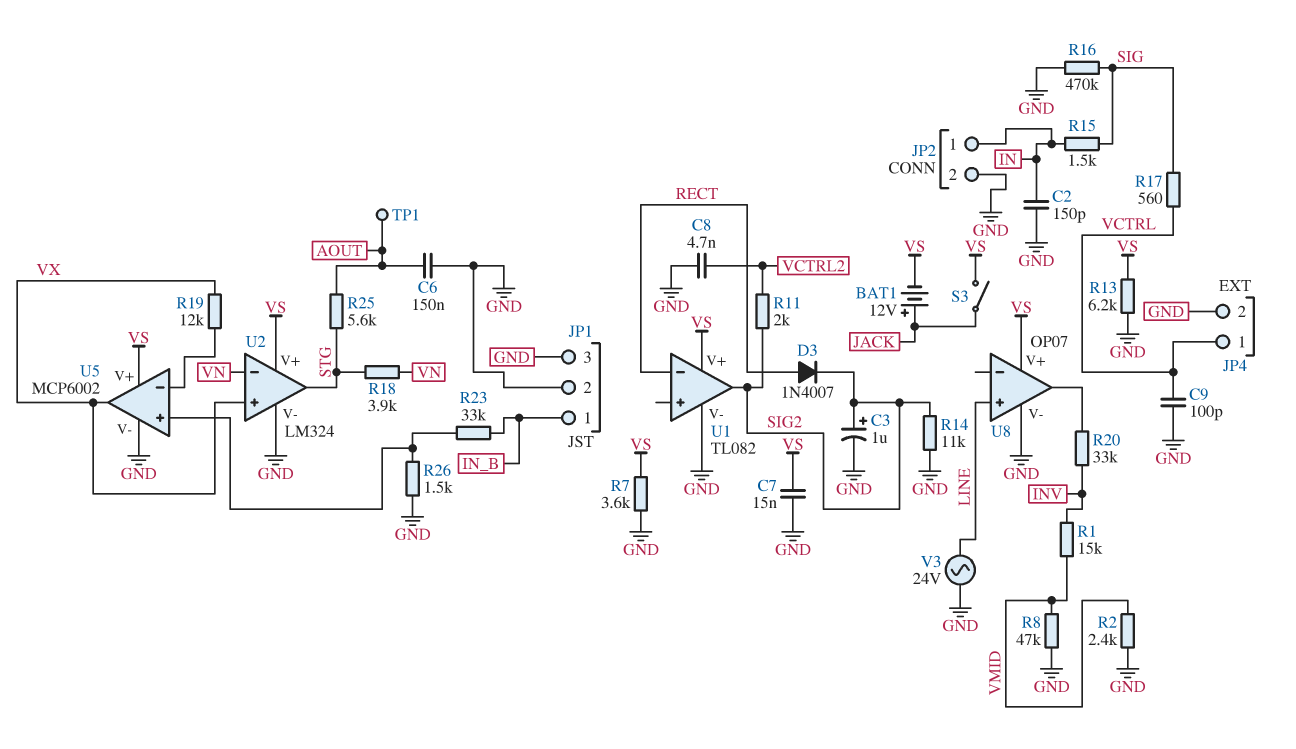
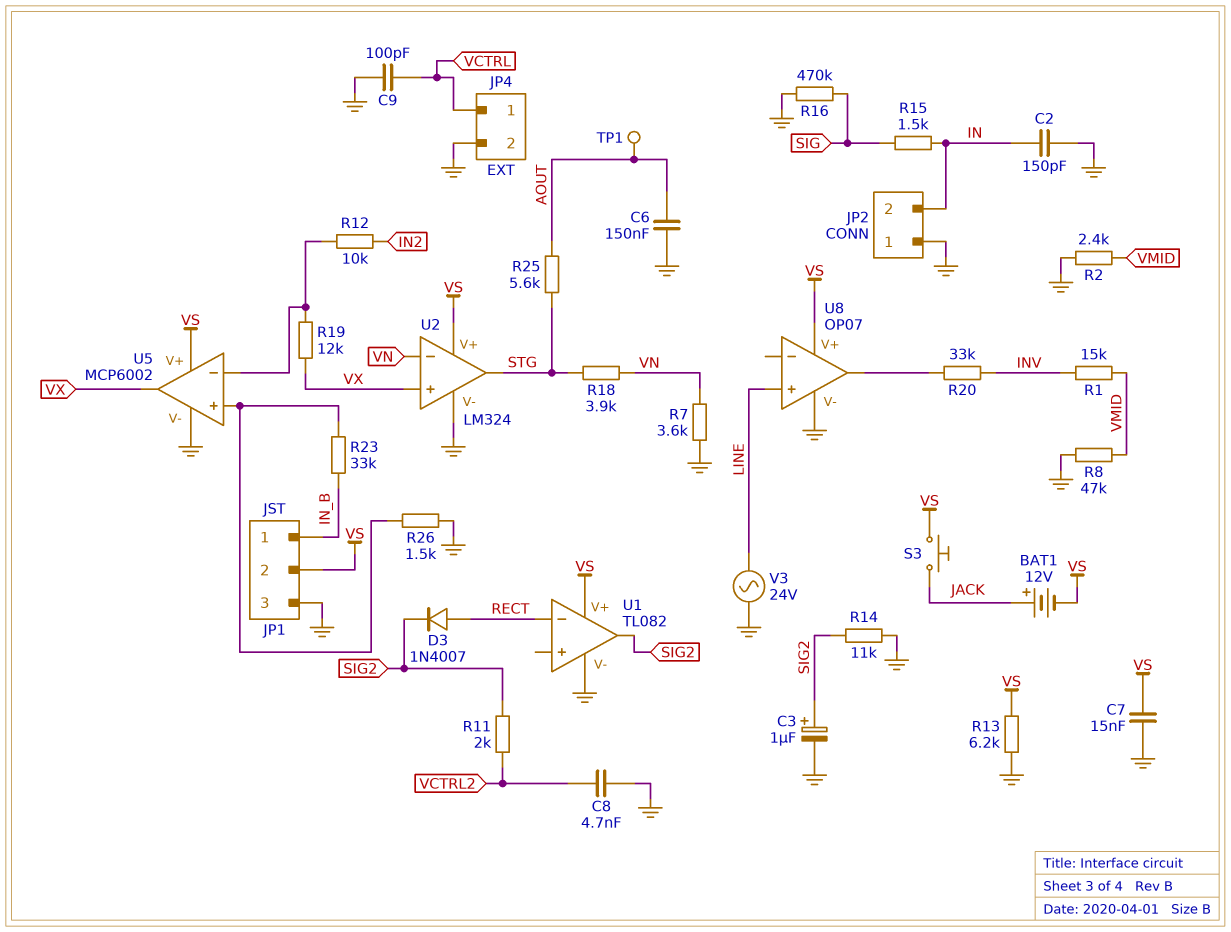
JP1 pin 2: GND -> VS
JP2 pin 1: IN -> GND
JP2 pin 2: GND -> IN
R7: 3.6k (GND, VS) -> 3.6k (GND, VN)
R12: none -> 10k (IN2, U5/in-)
R17: 560 (SIG, VCTRL) -> none
S3: switch (JACK, VS) -> button (JACK, VS)

